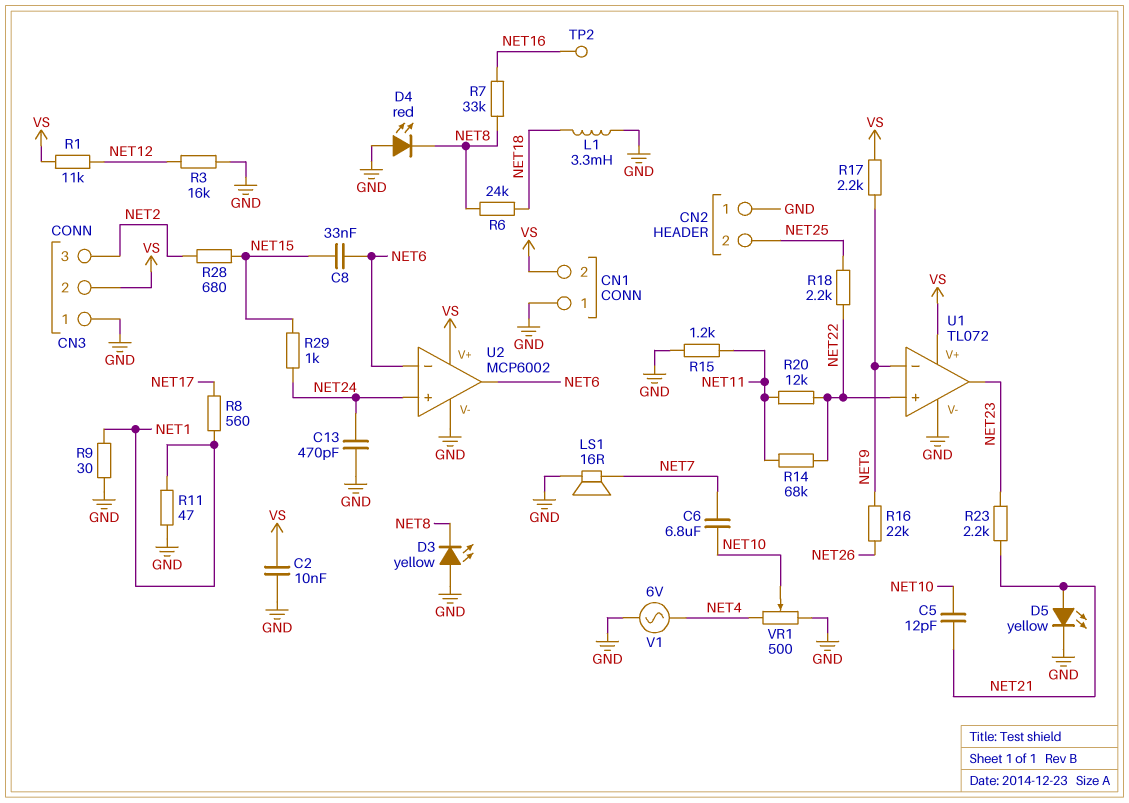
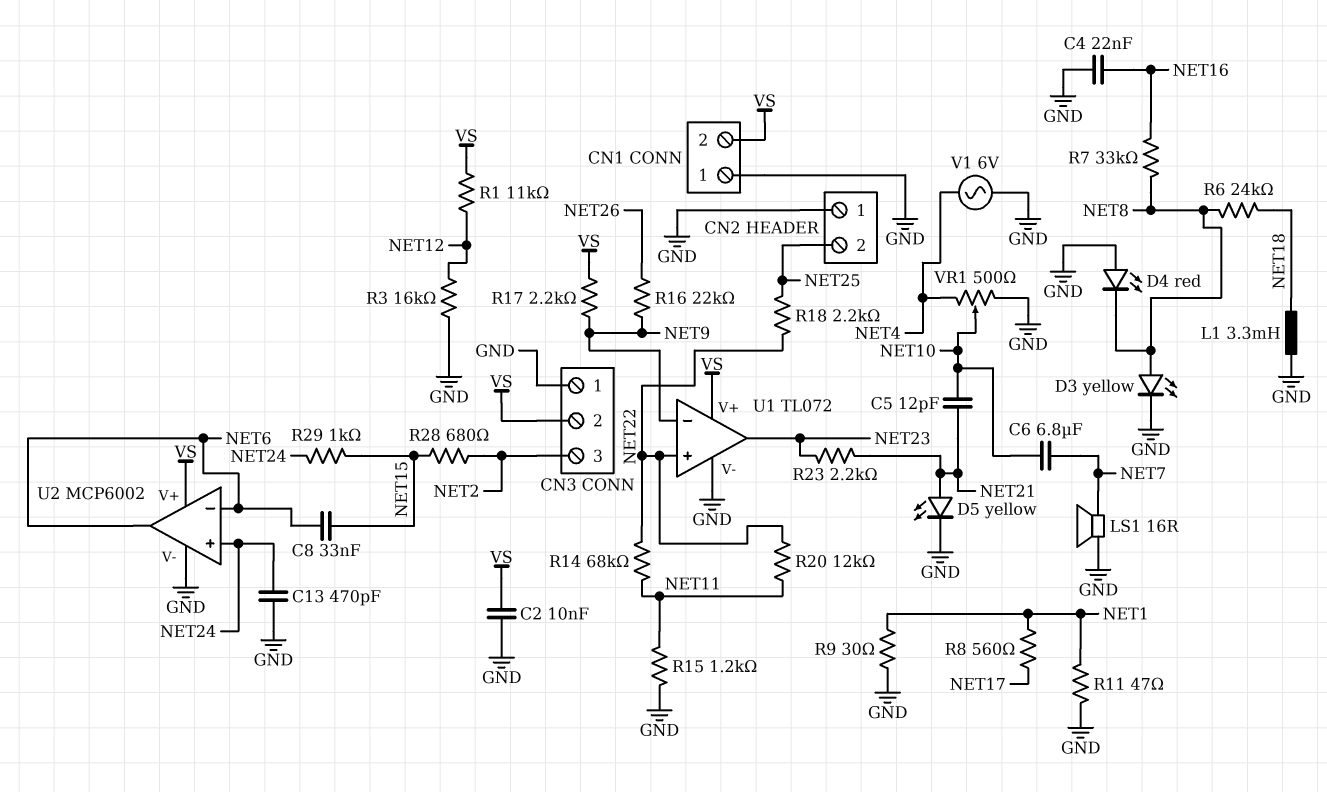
C4: none -> 22nF (GND, NET16)
D3: LED yellow (A GND, K NET8) -> LED yellow (A NET8, K GND)
TP2: test point (NET16) -> none

